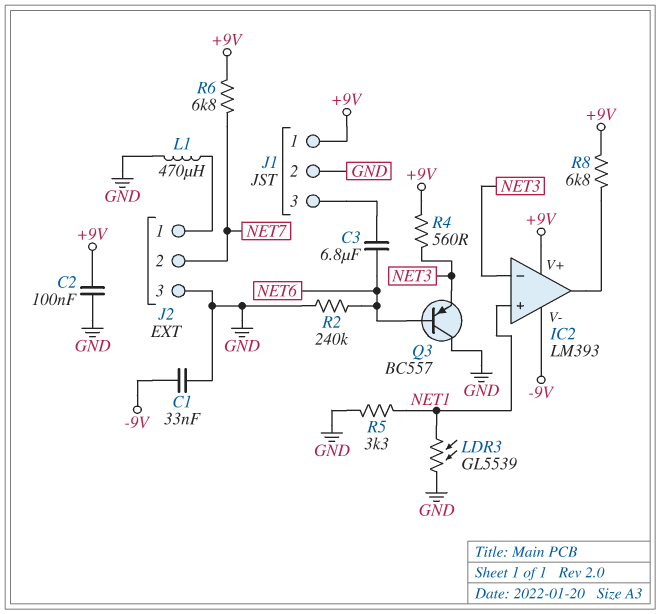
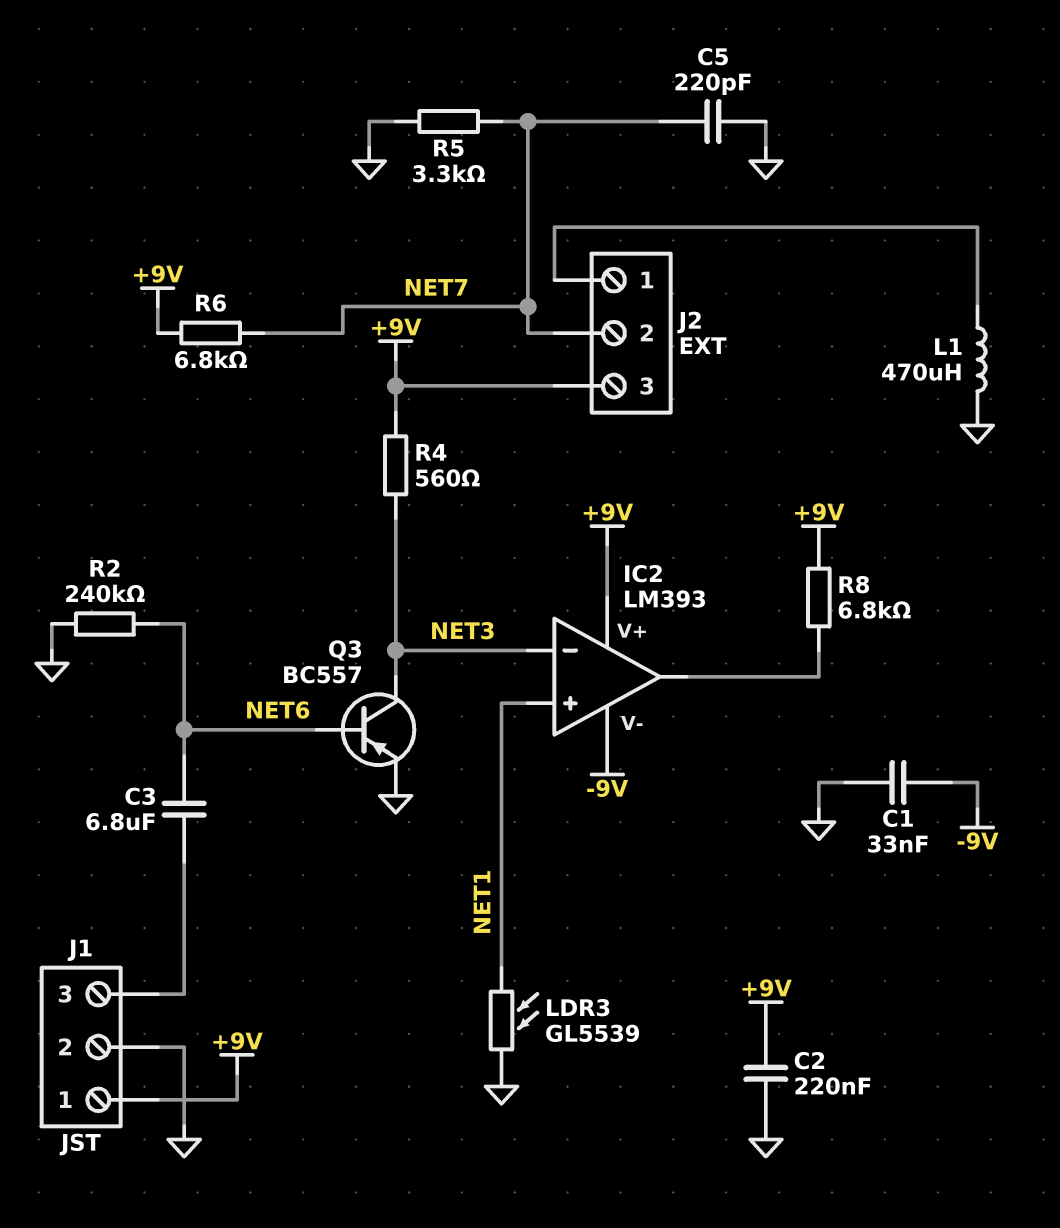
C2: 100nF (+9V, GND) -> 220nF (+9V, GND)
C5: none -> 220pF (GND, NET7)
J2 pin 3: GND -> +9V
Q3: PNP BC557 (B NET6, C GND, E NET3) -> PNP BC557 (B NET6, C NET3, E GND)
R5: 3.3k (GND, NET1) -> 3.3k (GND, NET7)

